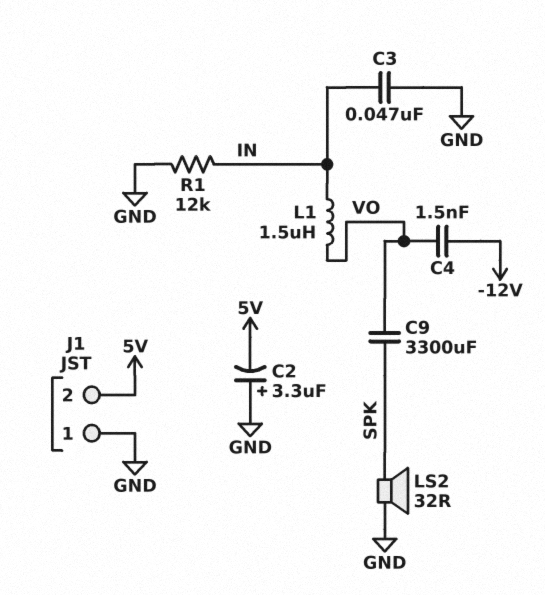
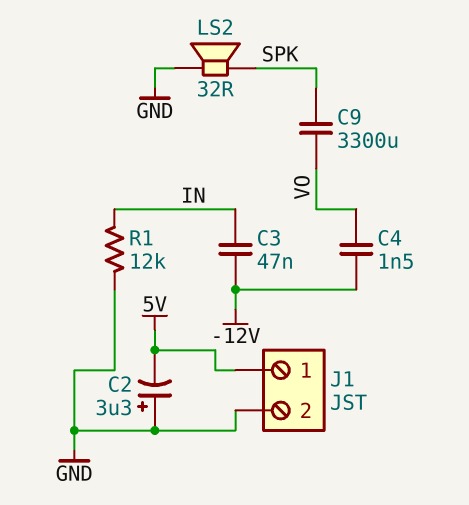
C3: 47nF (GND, IN) -> 47nF (-12V, IN)
J1 pin 1: GND -> 5V
J1 pin 2: 5V -> GND
L1: 1.5uH (IN, VO) -> none

